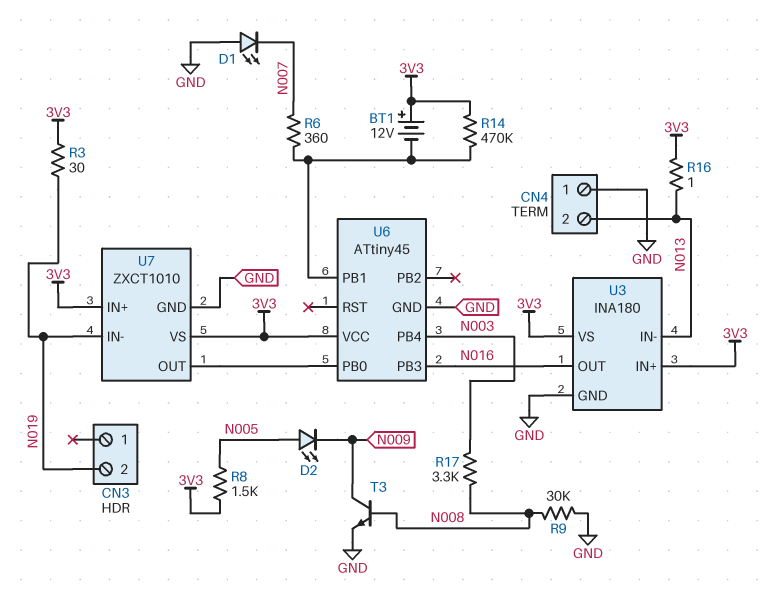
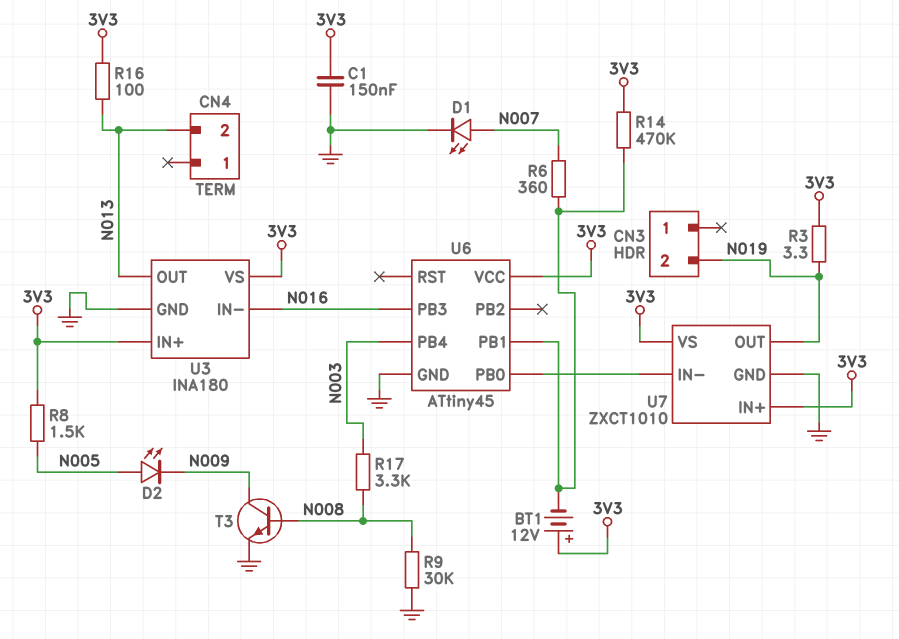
C1: none -> 150nF (3V3, GND)
CN4 pin 1: GND -> none
D1: LED (A GND, K N007) -> LED (A N007, K GND)
R3: 30 (3V3, N019) -> 3.3 (3V3, N019)
R16: 1 (3V3, N013) -> 100 (3V3, N013)
U3 pin IN-: N013 -> N016
U3 pin OUT: N016 -> N013
U7 pin IN-: N019 -> U6/PB0
U7 pin OUT: U6/PB0 -> N019

